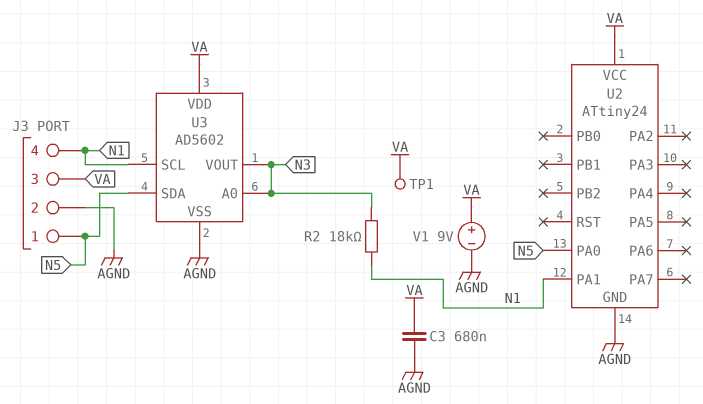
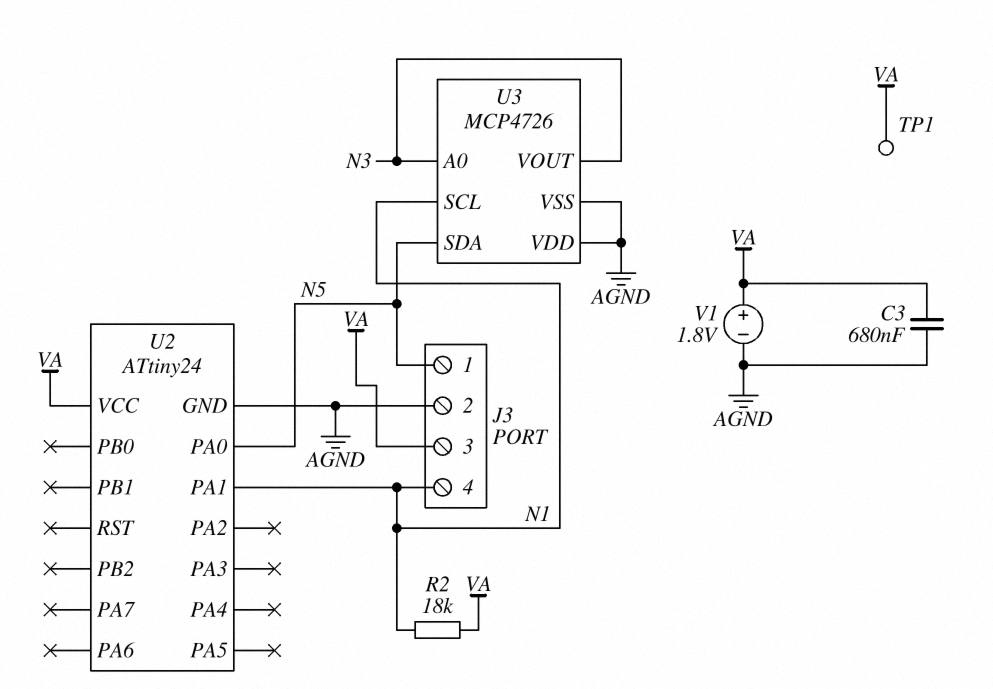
R2: 18k (N1, N3) -> 18k (N1, VA)
U3: AD5602 -> MCP4726
U3 pin VDD: VA -> AGND
V1: 9V (plus VA, minus AGND) -> 1.8V (plus VA, minus AGND)

